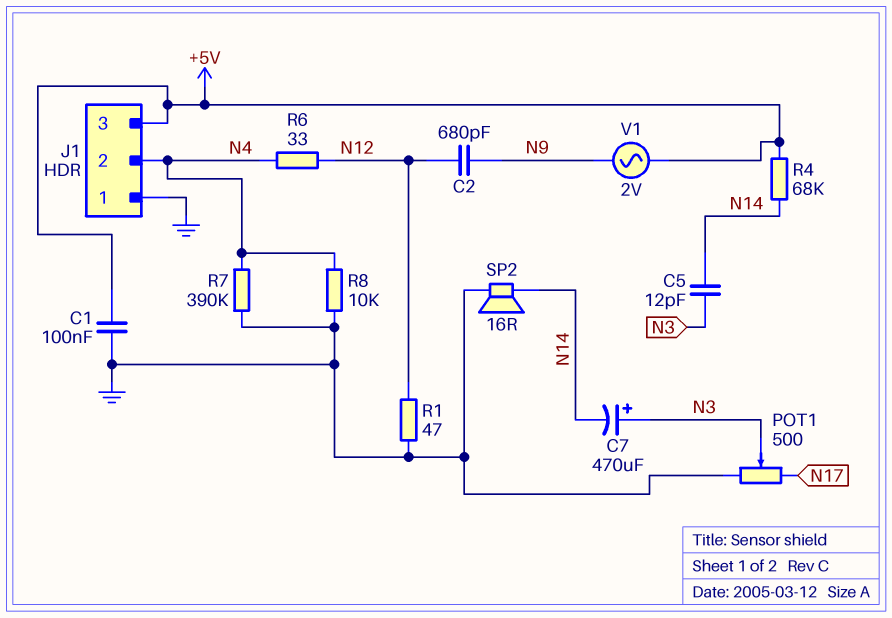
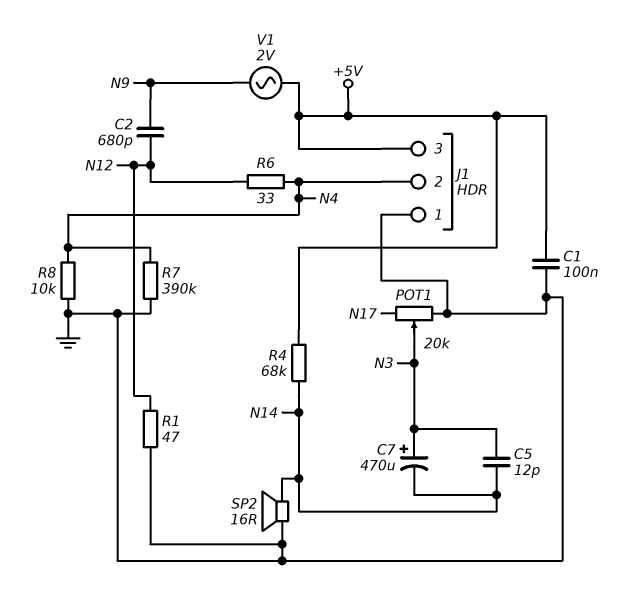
POT1: 500 (GND, N17, wiper N3) -> 20k (GND, N17, wiper N3)

